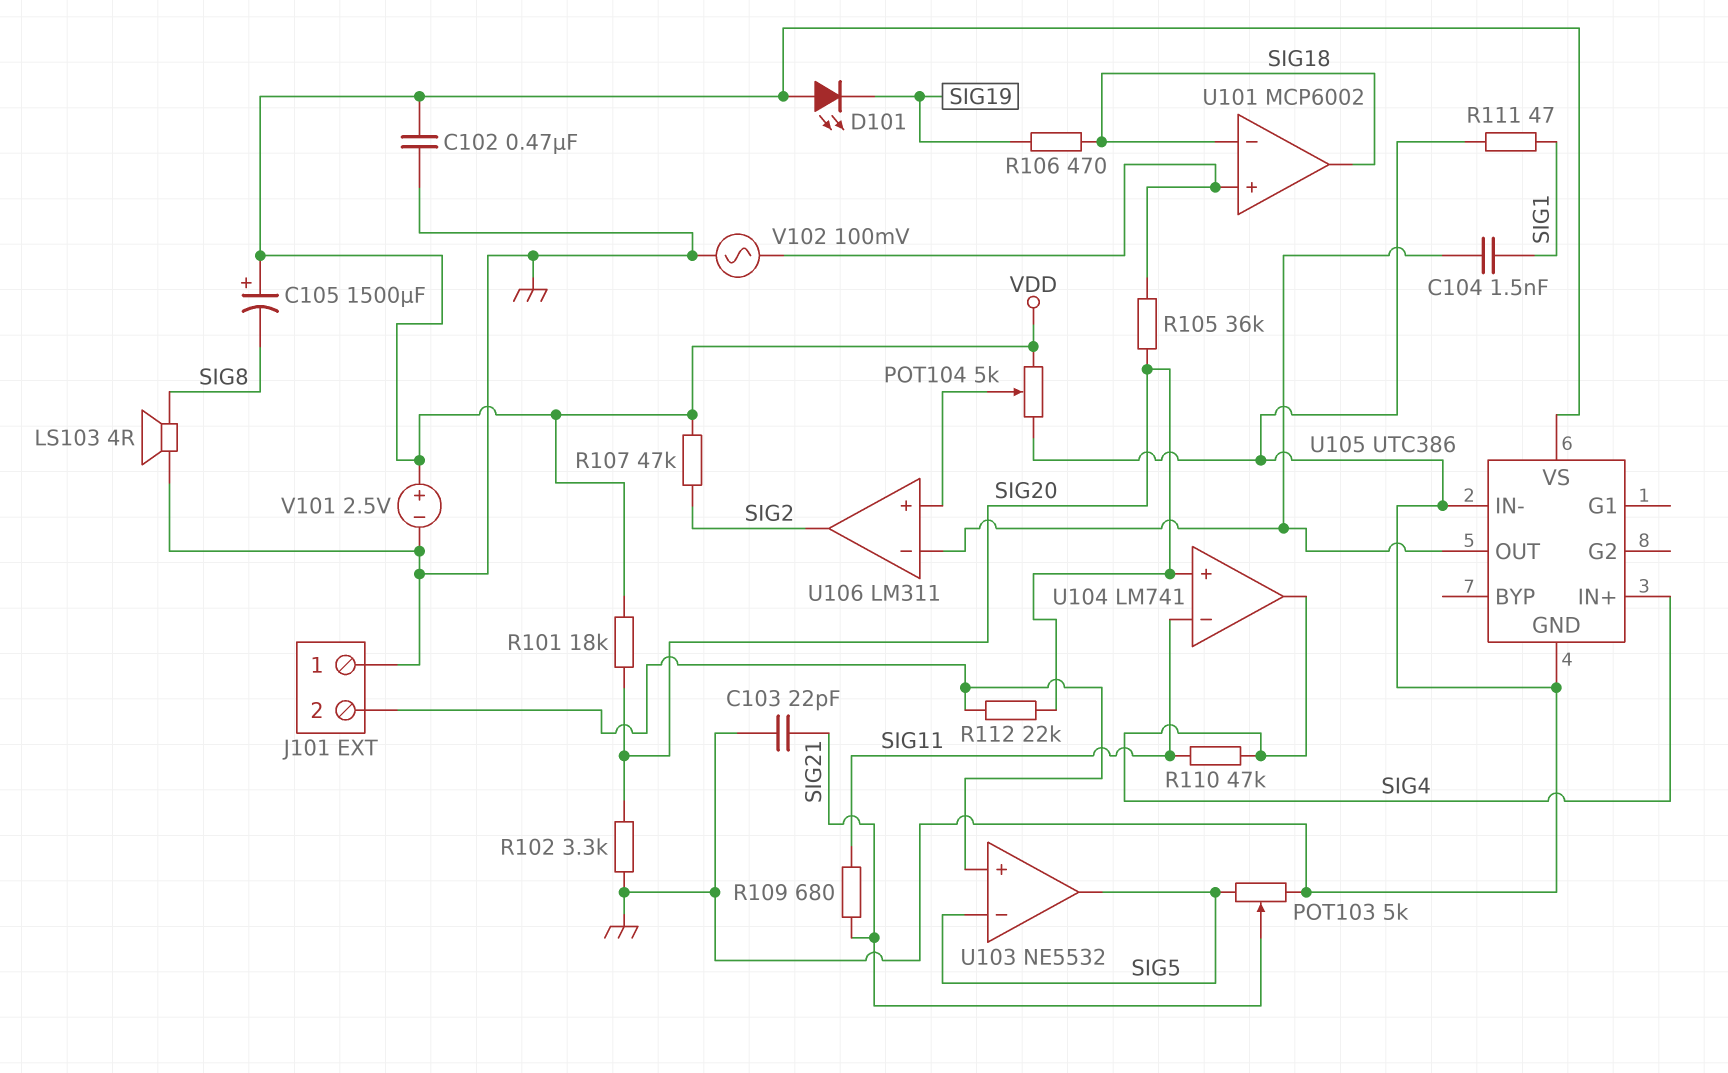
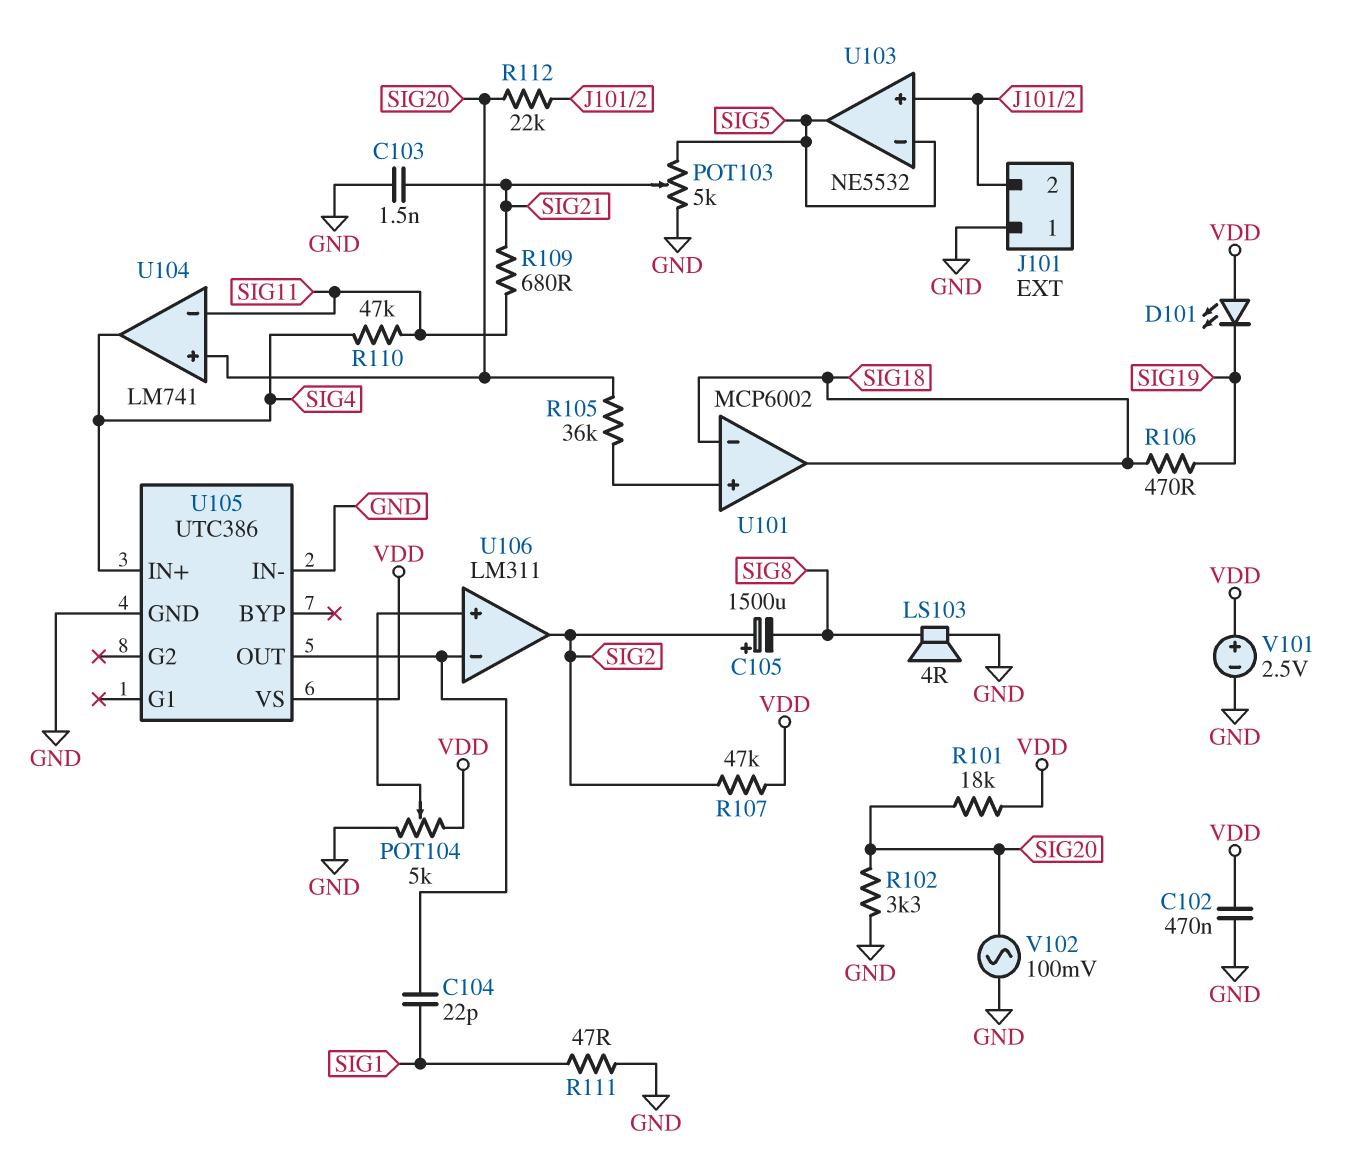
C103: 22pF (GND, SIG21) -> 1.5nF (GND, SIG21)
C104: 1.5nF (SIG1, U105/OUT) -> 22pF (SIG1, U105/OUT)
C105: 1500uF (plus VDD, minus SIG8) -> 1500uF (plus SIG2, minus SIG8)
V102: AC 100mV (GND, U101/in+) -> AC 100mV (GND, SIG20)

